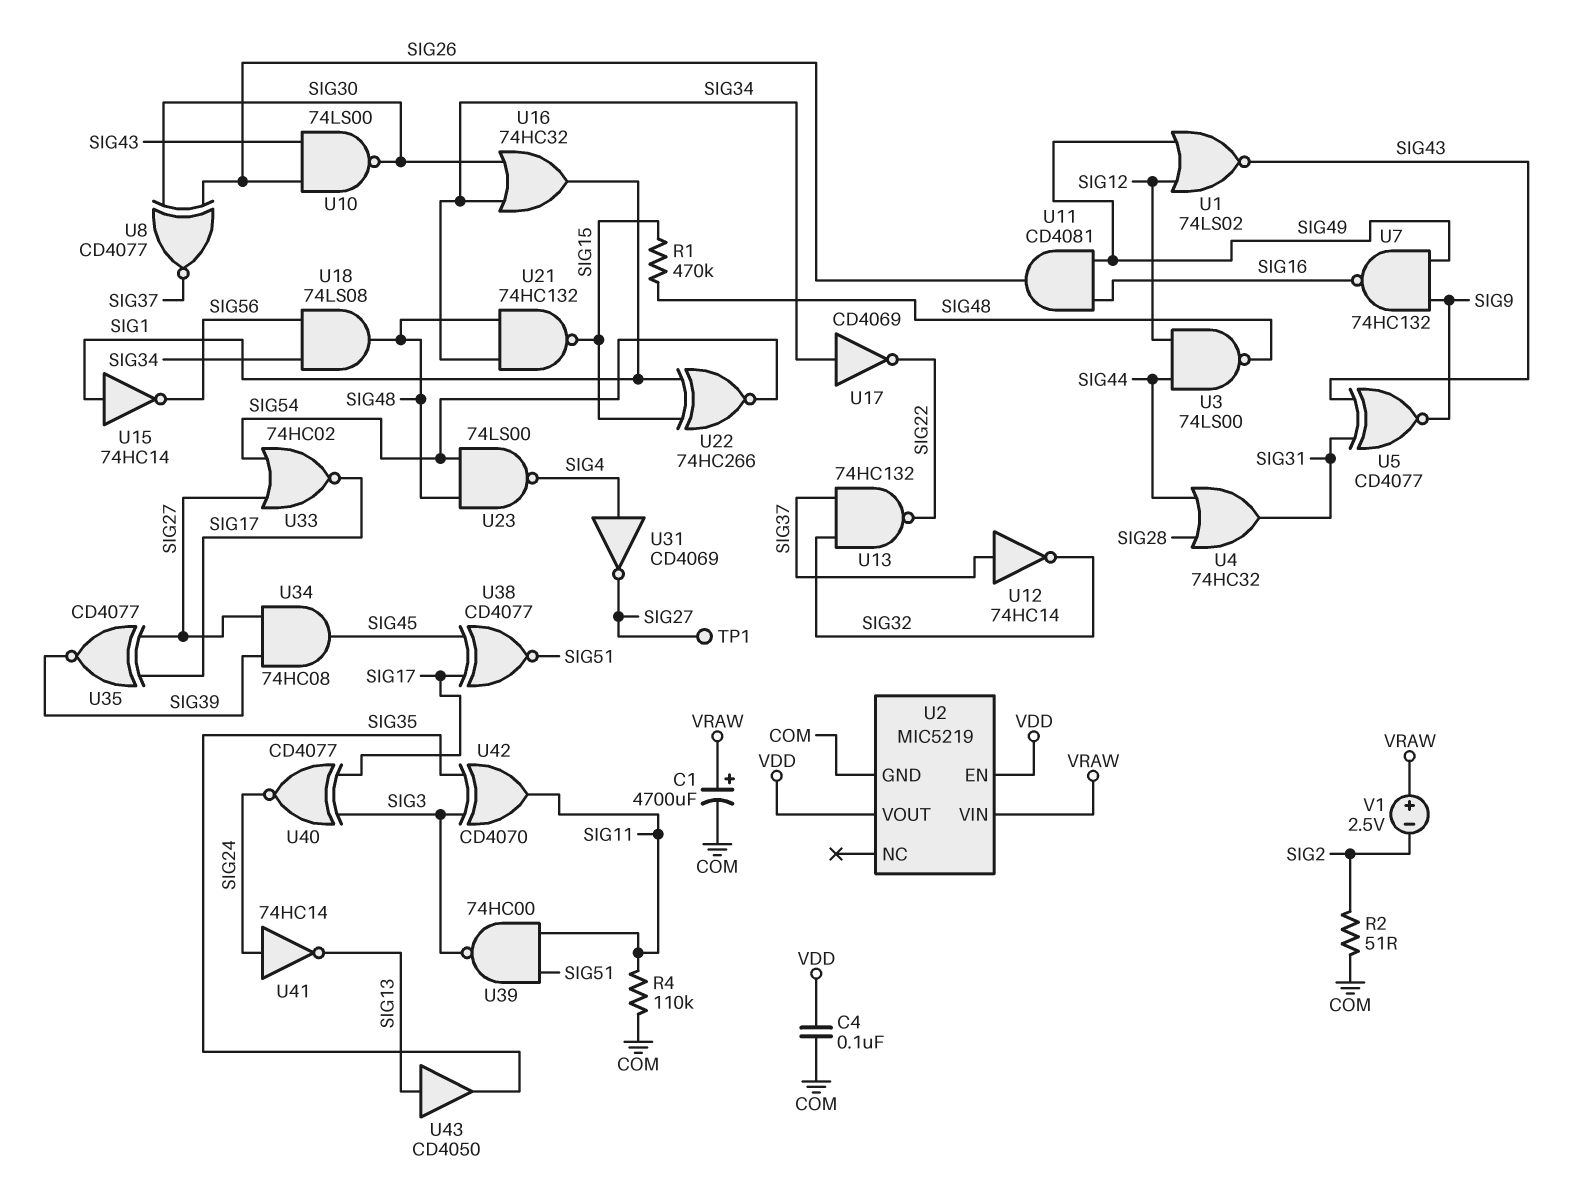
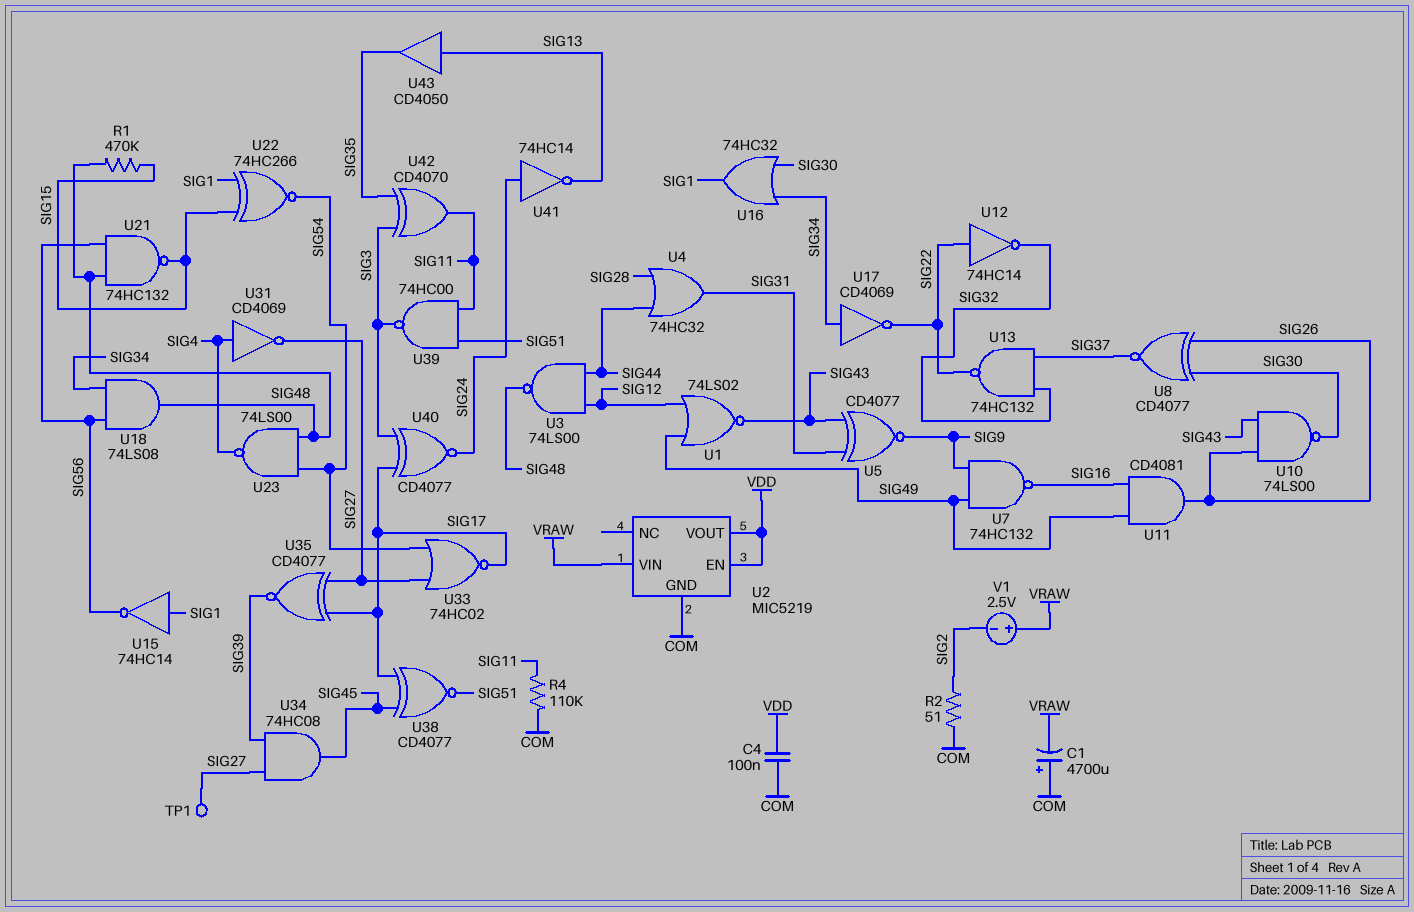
C1: 4700uF (plus VRAW, minus COM) -> 4700uF (plus COM, minus VRAW)
U12: NOT 74HC14 (in SIG37, out SIG32) -> NOT 74HC14 (in SIG22, out SIG32)
U21: NAND 74HC132 (in SIG34, in SIG48, out SIG15) -> NAND 74HC132 (in SIG48, in SIG56, out SIG15)

